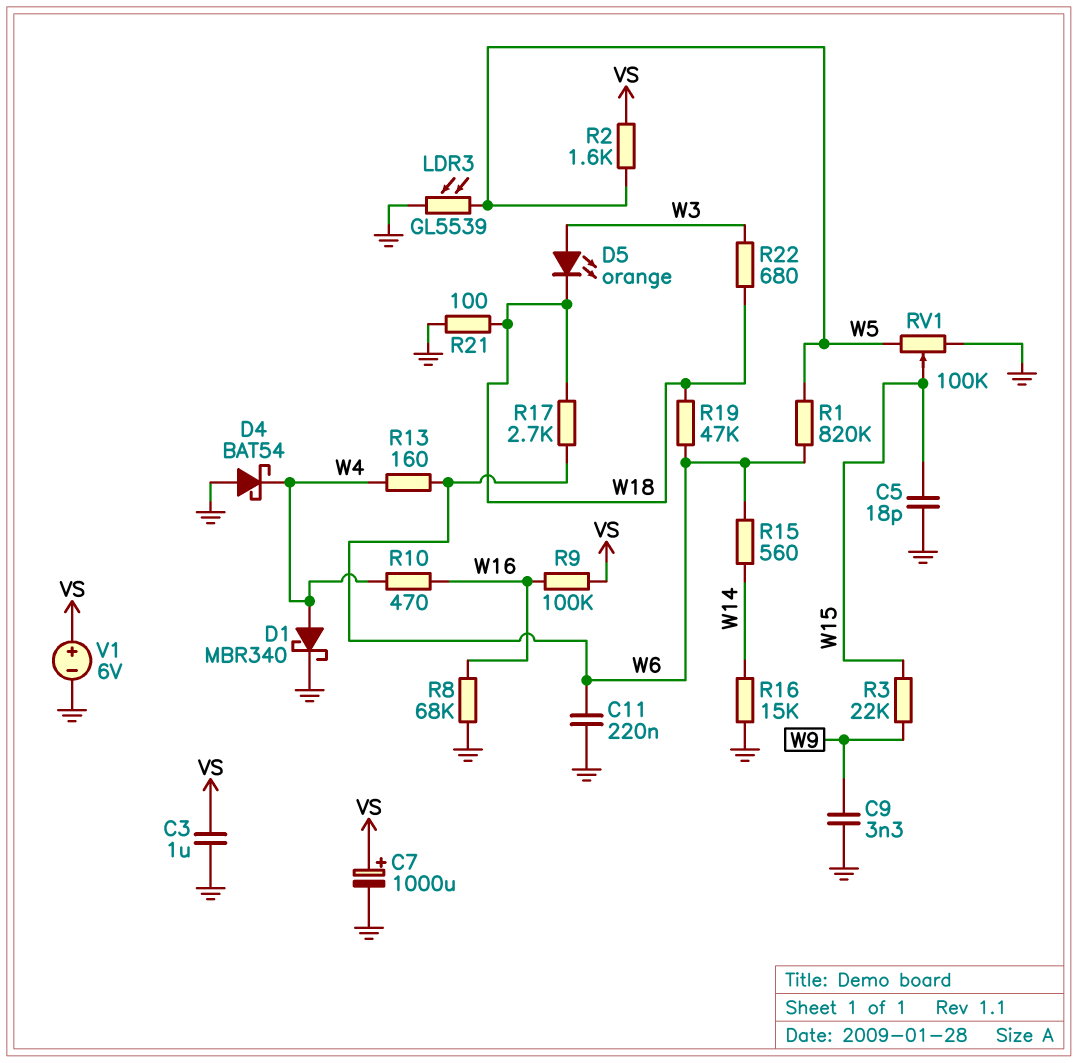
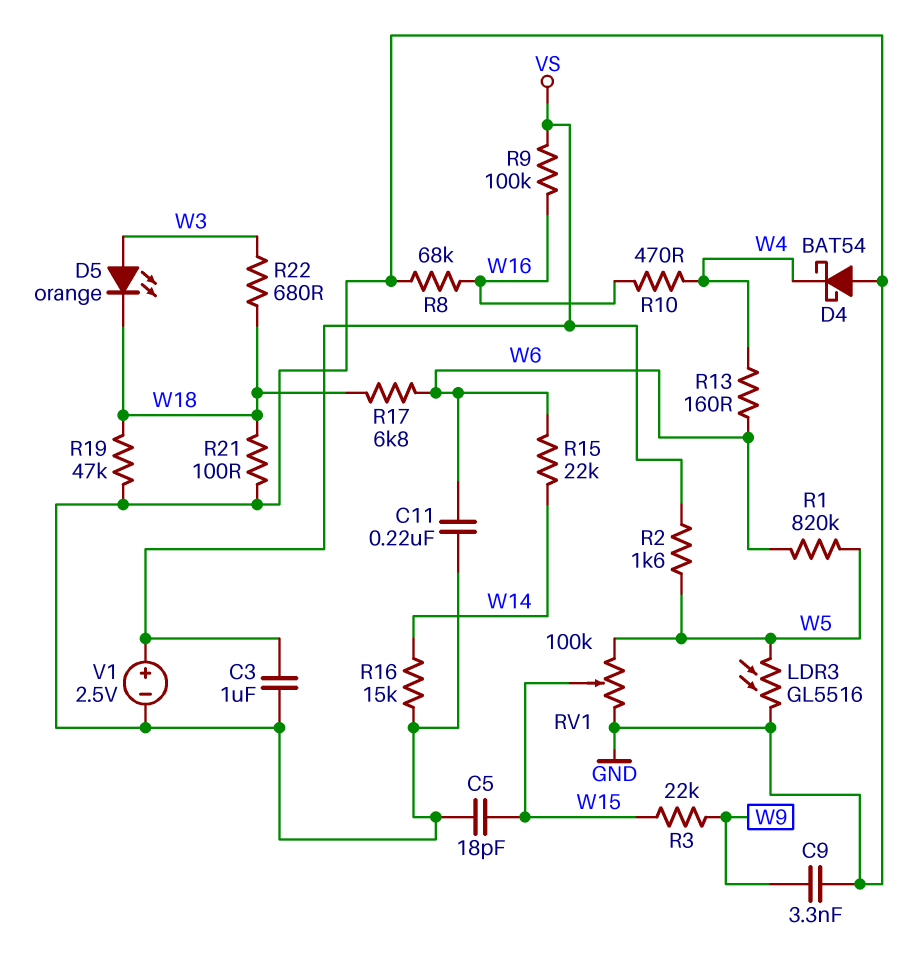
C7: 1000uF (plus VS, minus GND) -> none
D1: schottky MBR340 (A W4, K GND) -> none
LDR3: GL5539 (GND, W5) -> GL5516 (GND, W5)
R15: 560 (W6, W14) -> 22k (W6, W14)
R17: 2.7k (W6, W18) -> 6.8k (W6, W18)
R19: 47k (W6, W18) -> 47k (GND, W18)
V1: 6V (plus VS, minus GND) -> 2.5V (plus VS, minus GND)

